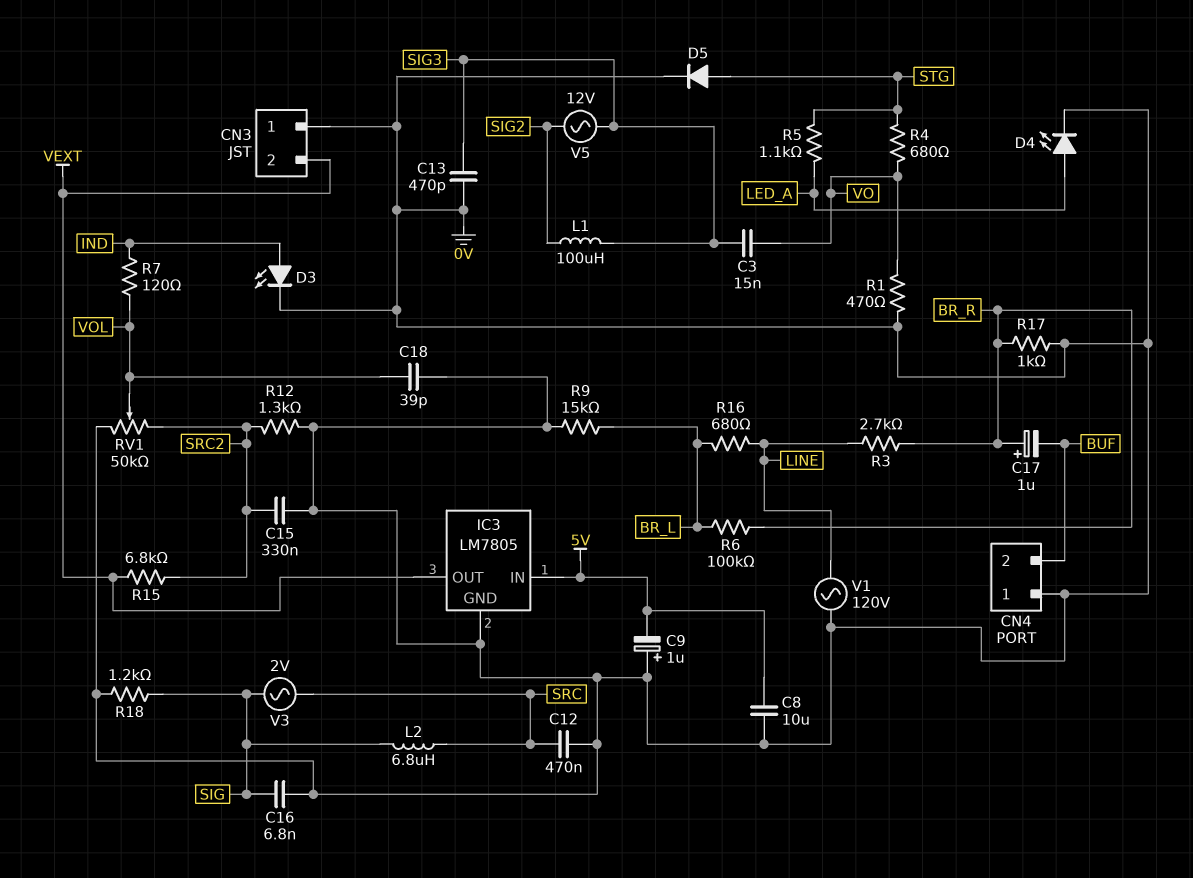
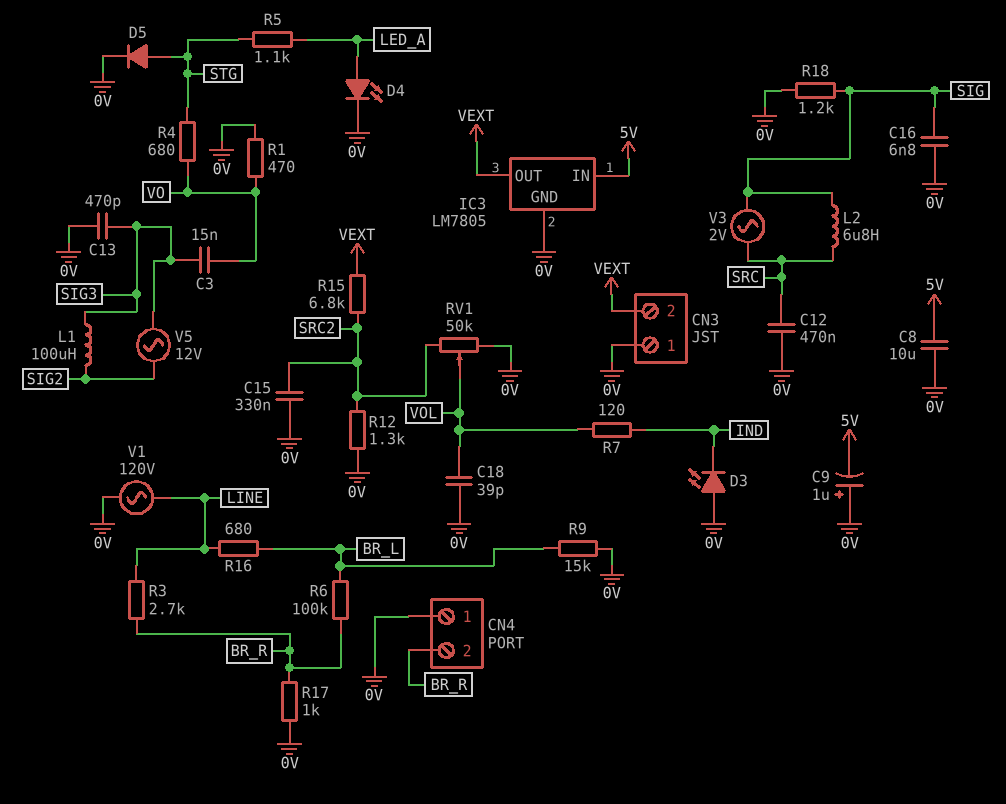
C17: 1uF (plus BR_R, minus BUF) -> none
CN4 pin 2: BUF -> BR_R
D3: LED (A IND, K 0V) -> LED (A 0V, K IND)

